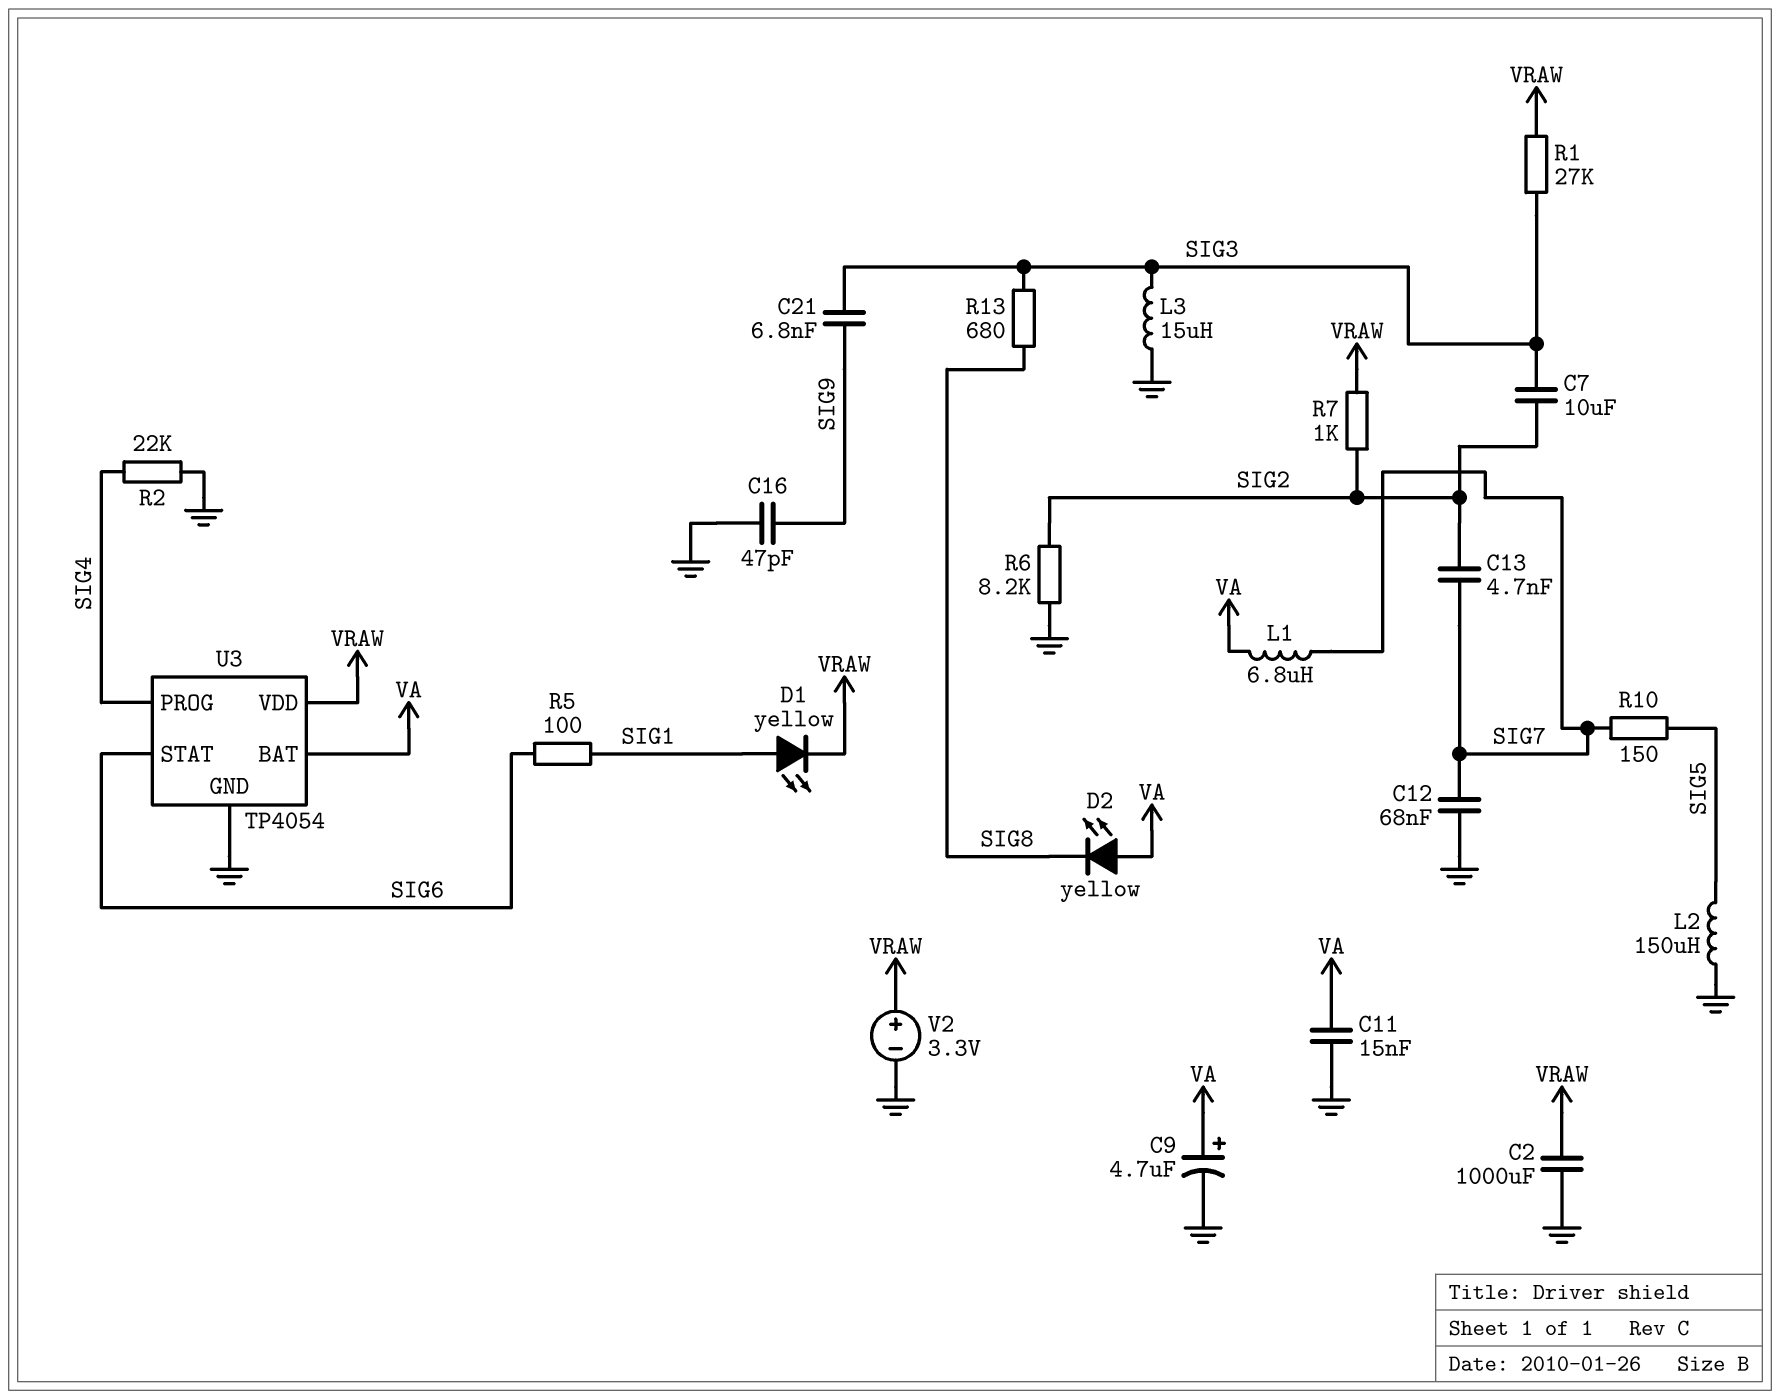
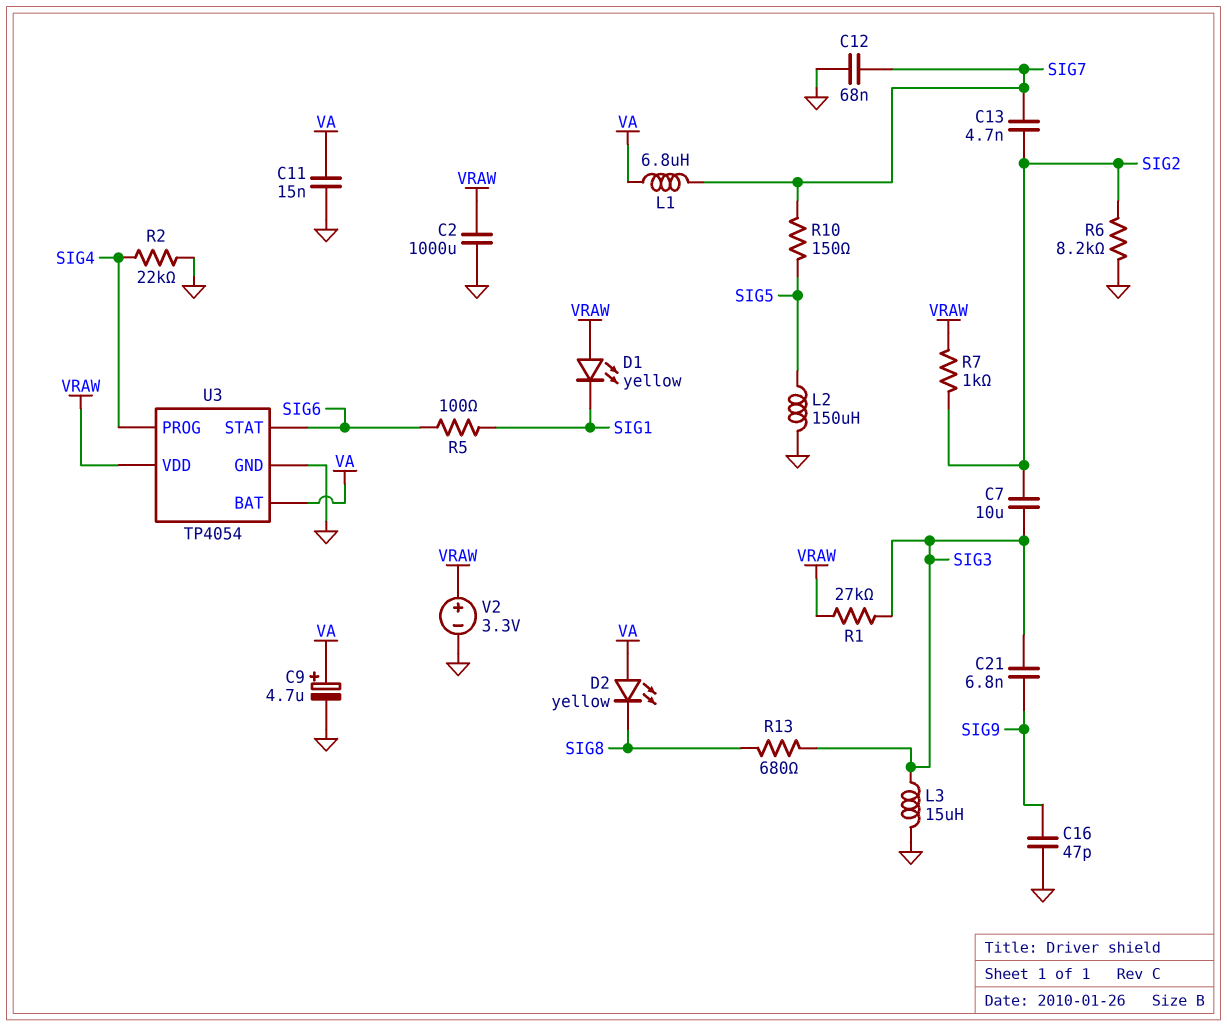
D1: LED yellow (A SIG1, K VRAW) -> LED yellow (A VRAW, K SIG1)

